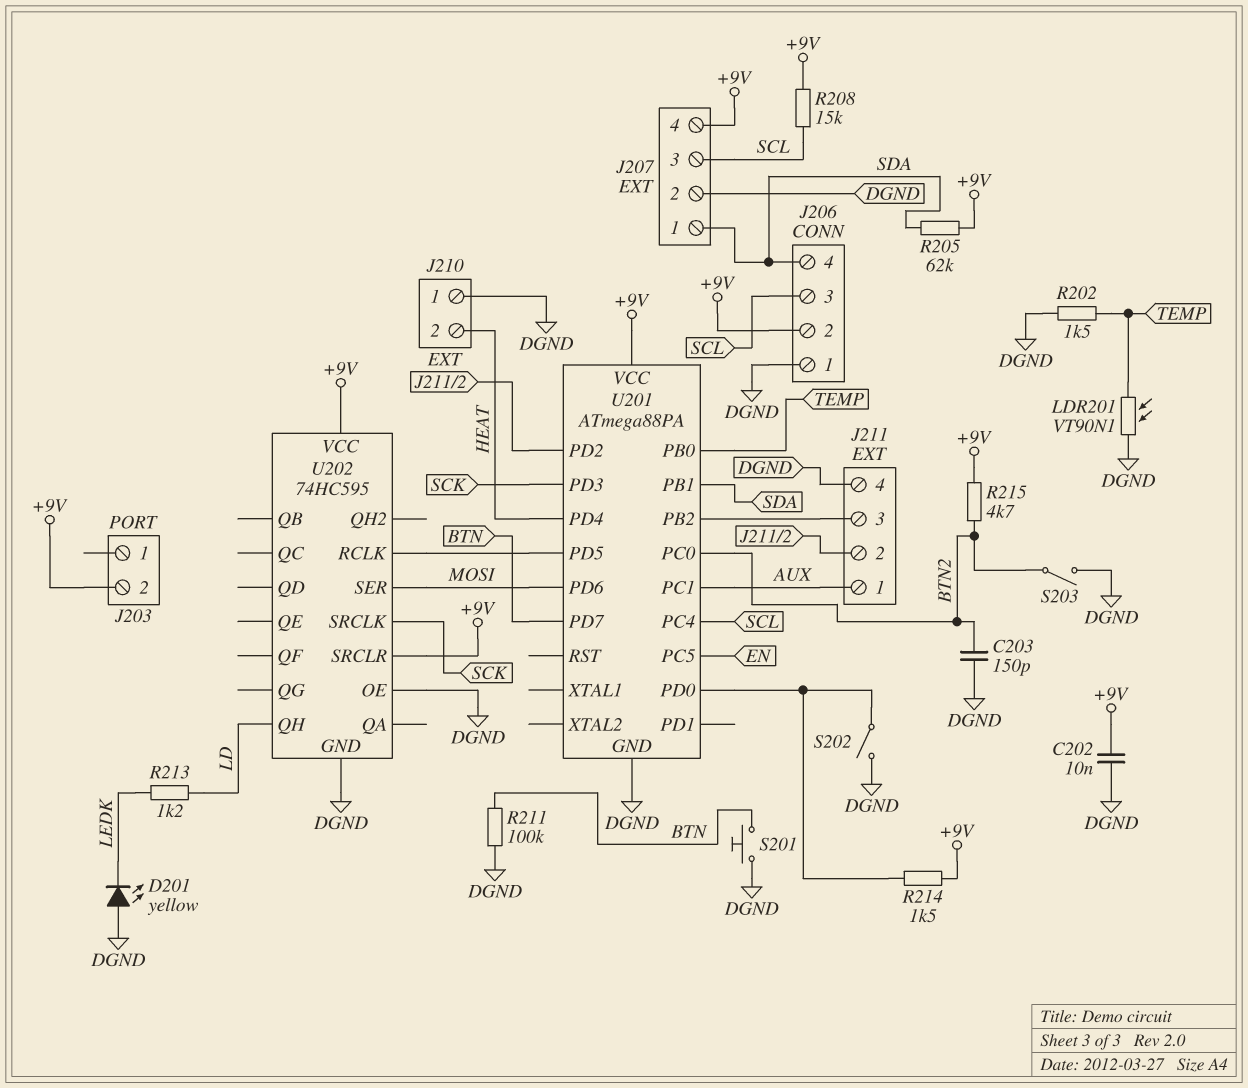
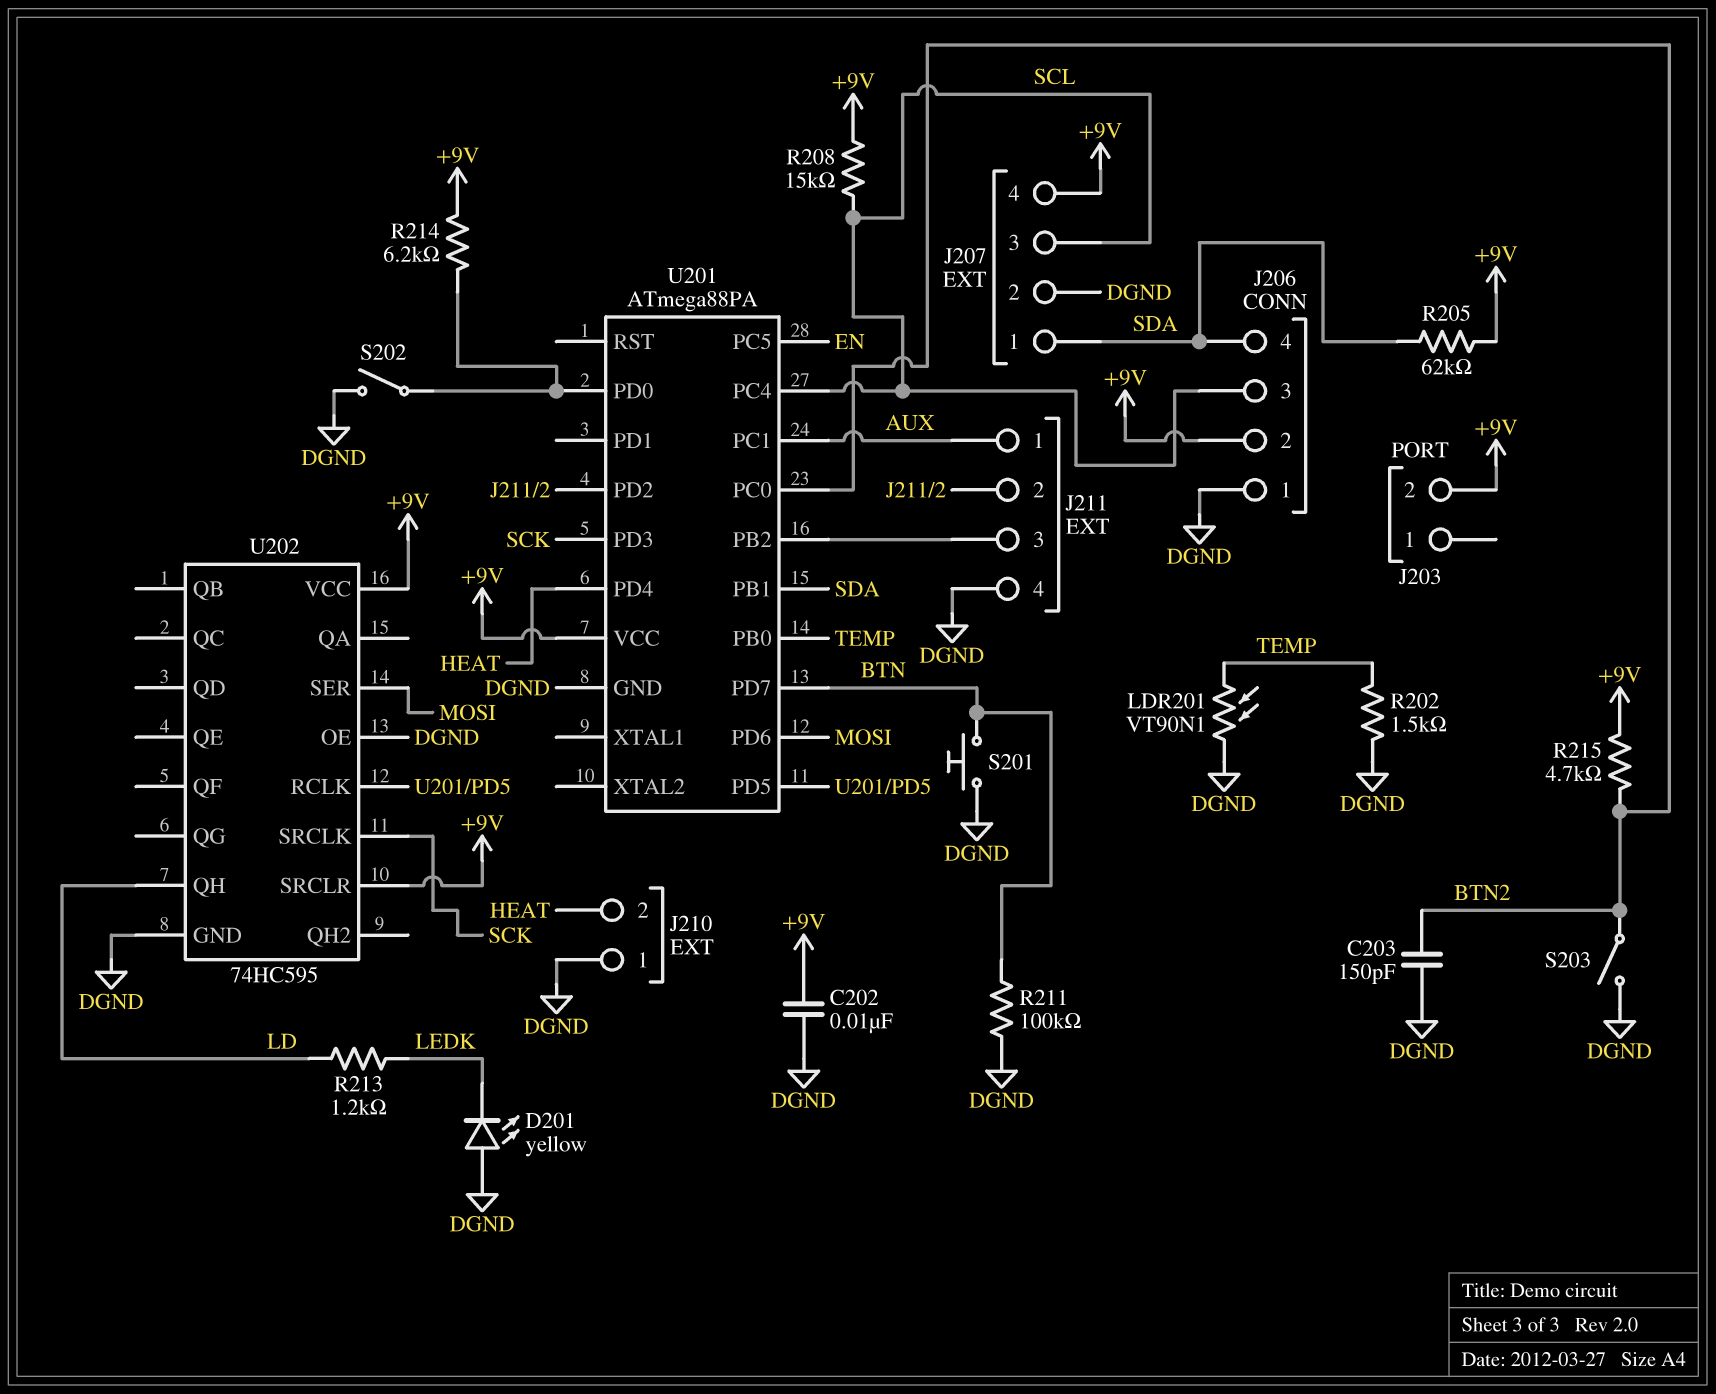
R214: 1.5k (+9V, U201/PD0) -> 6.2k (+9V, U201/PD0)

